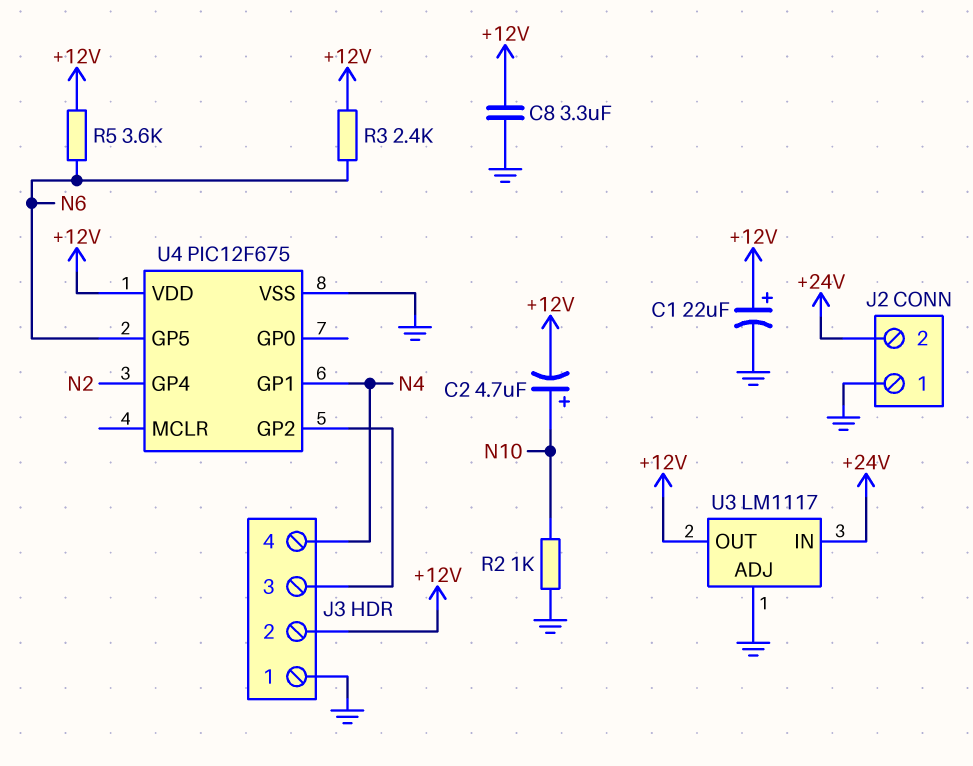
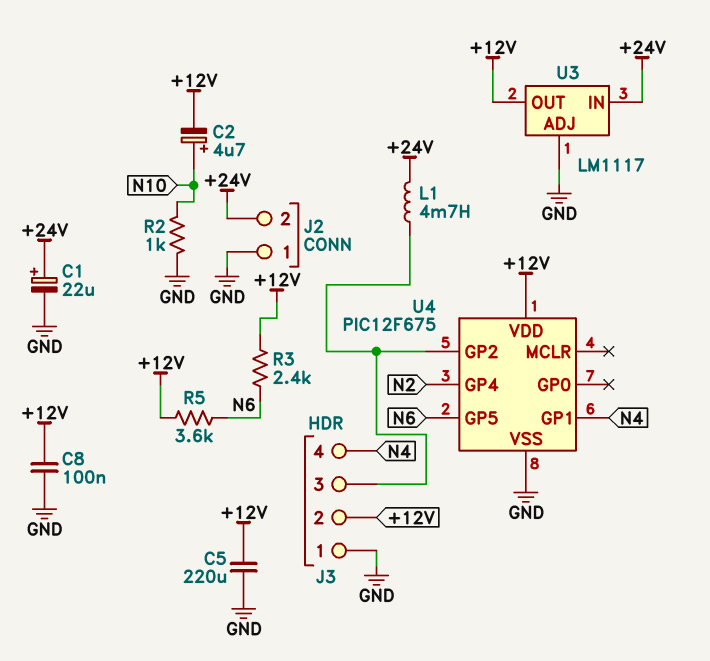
C1: 22uF (plus +12V, minus GND) -> 22uF (plus +24V, minus GND)
C5: none -> 220uF (+12V, GND)
C8: 3.3uF (+12V, GND) -> 100nF (+12V, GND)
L1: none -> 4.7mH (+24V, J3/3)

